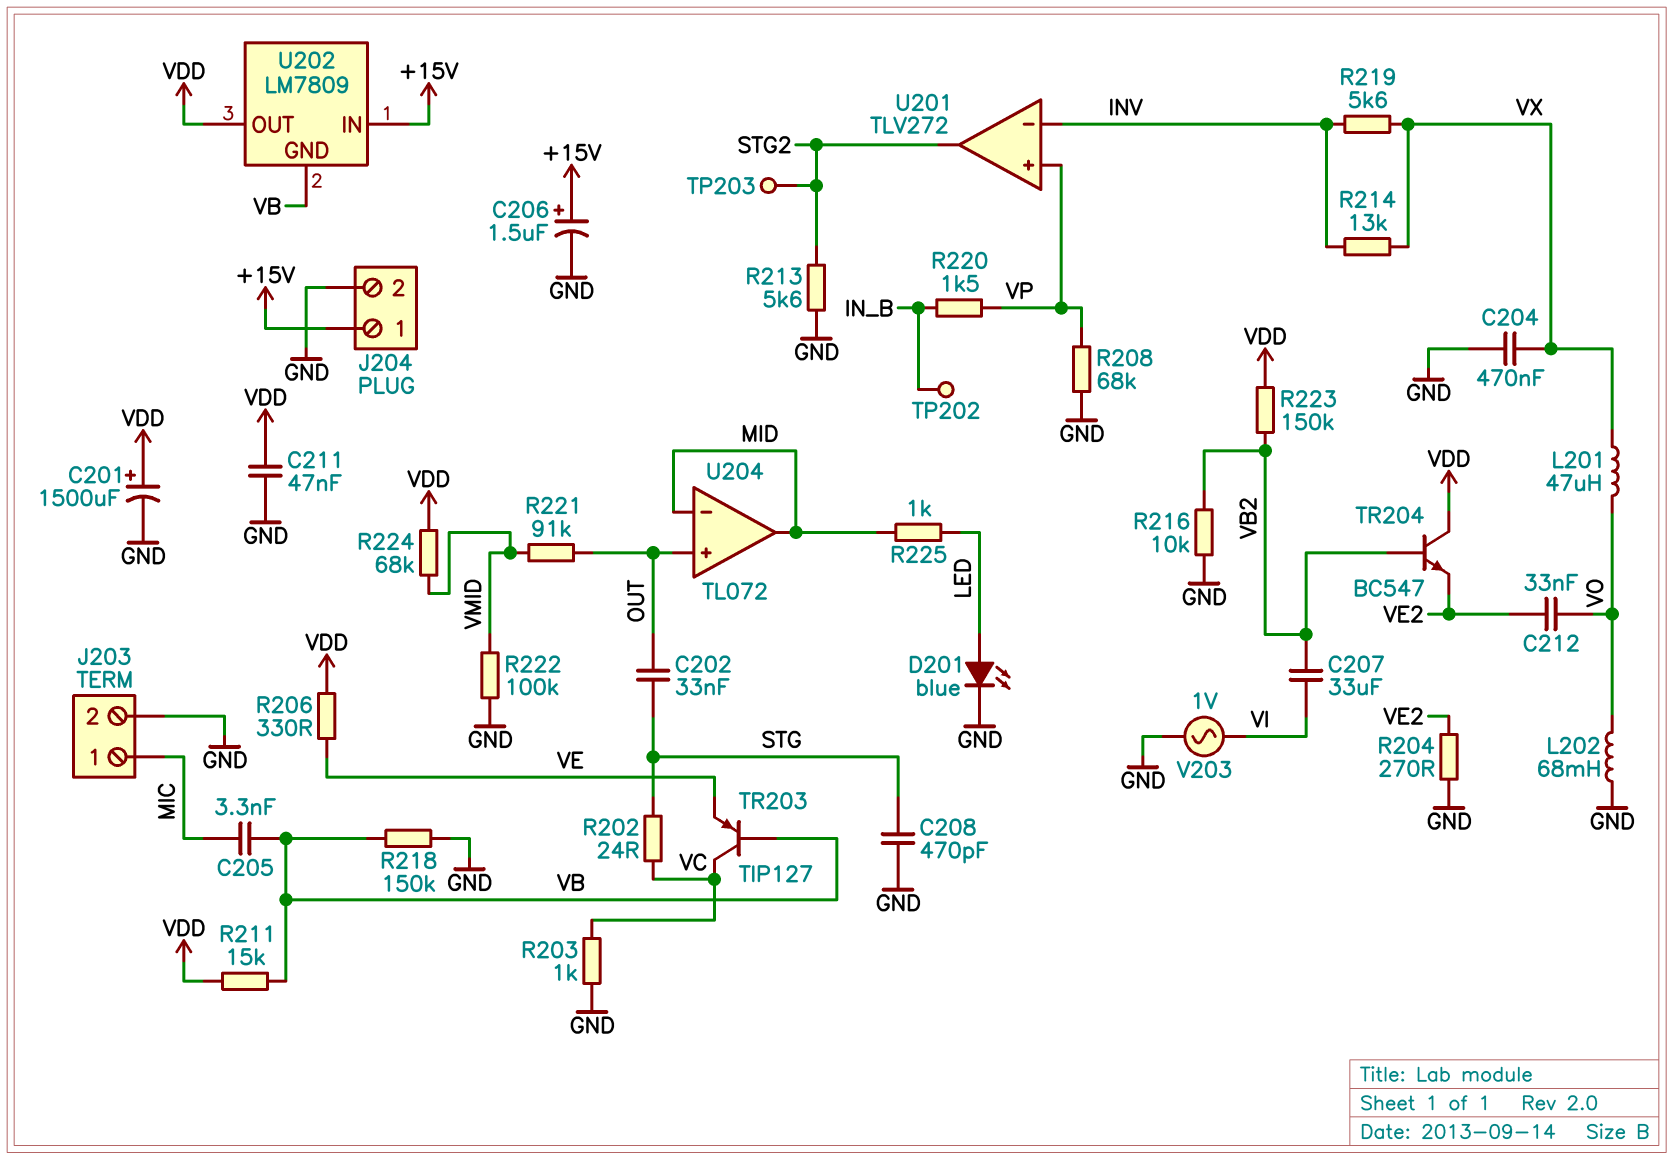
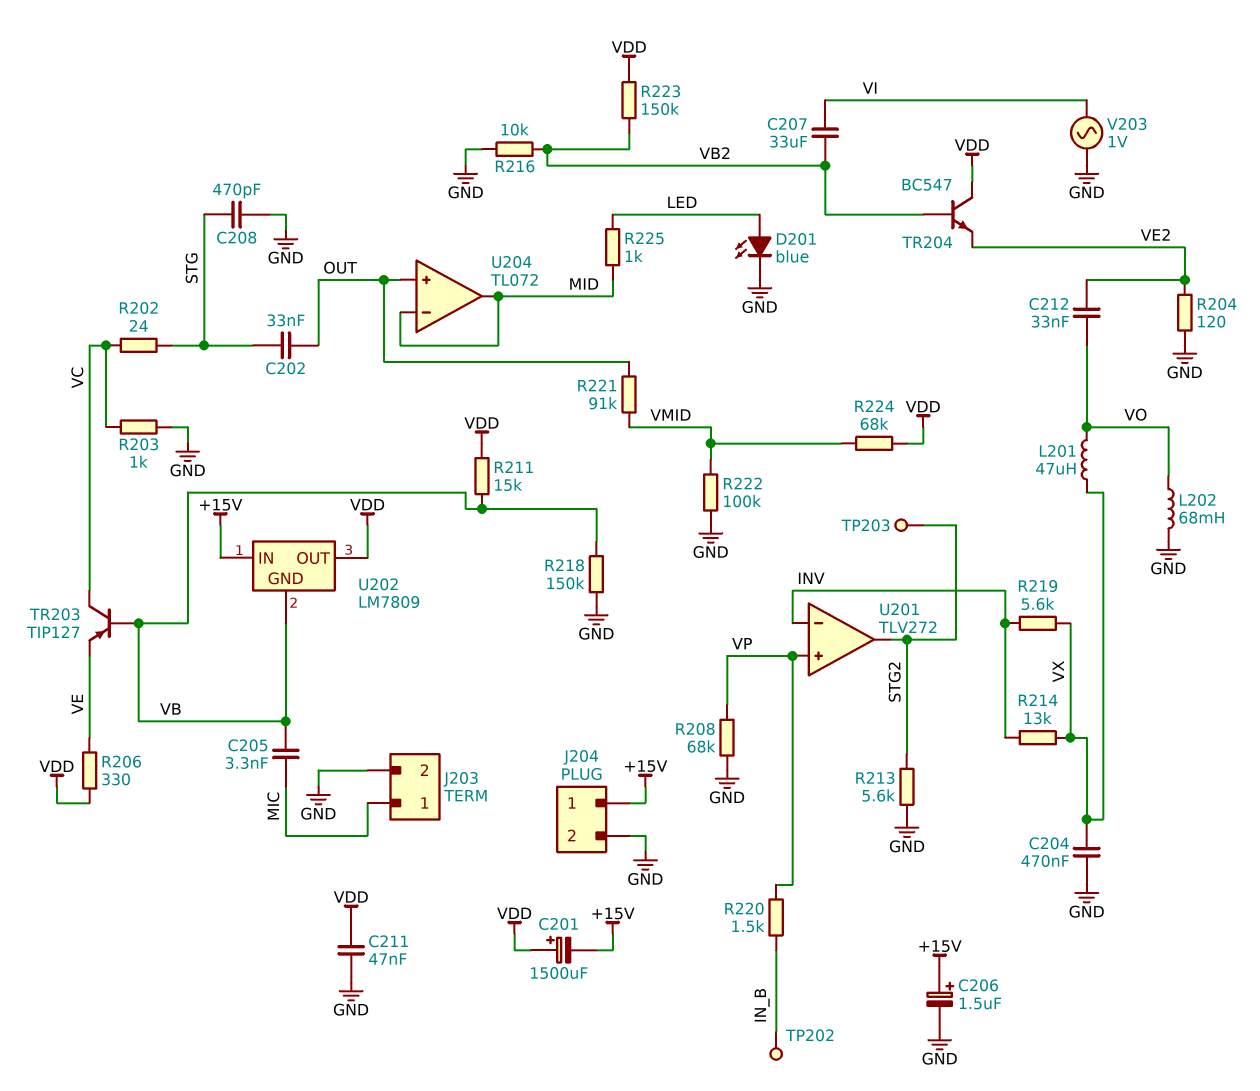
C201: 1500uF (plus VDD, minus GND) -> 1500uF (plus VDD, minus +15V)
R204: 270 (GND, VE2) -> 120 (GND, VE2)

